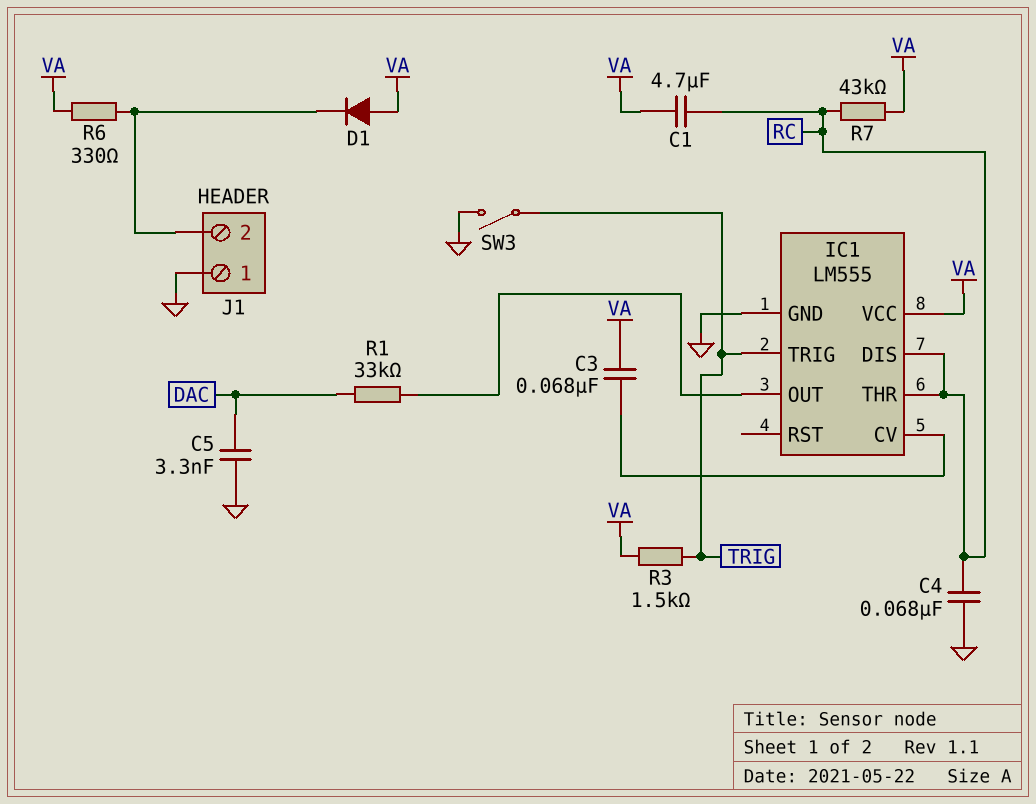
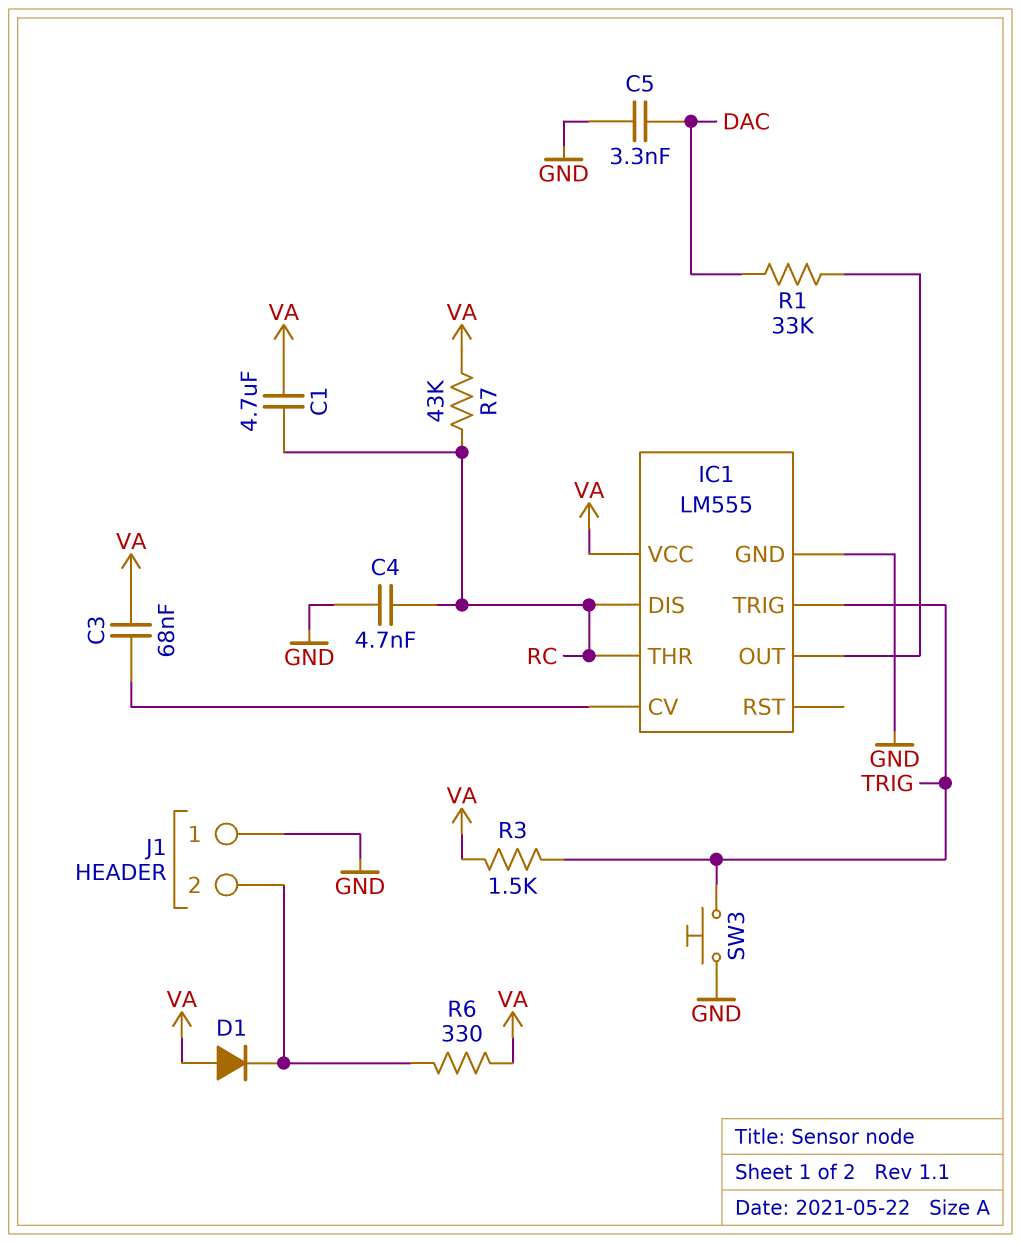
C4: 68nF (GND, RC) -> 4.7nF (GND, RC)
SW3: switch (GND, TRIG) -> button (GND, TRIG)

